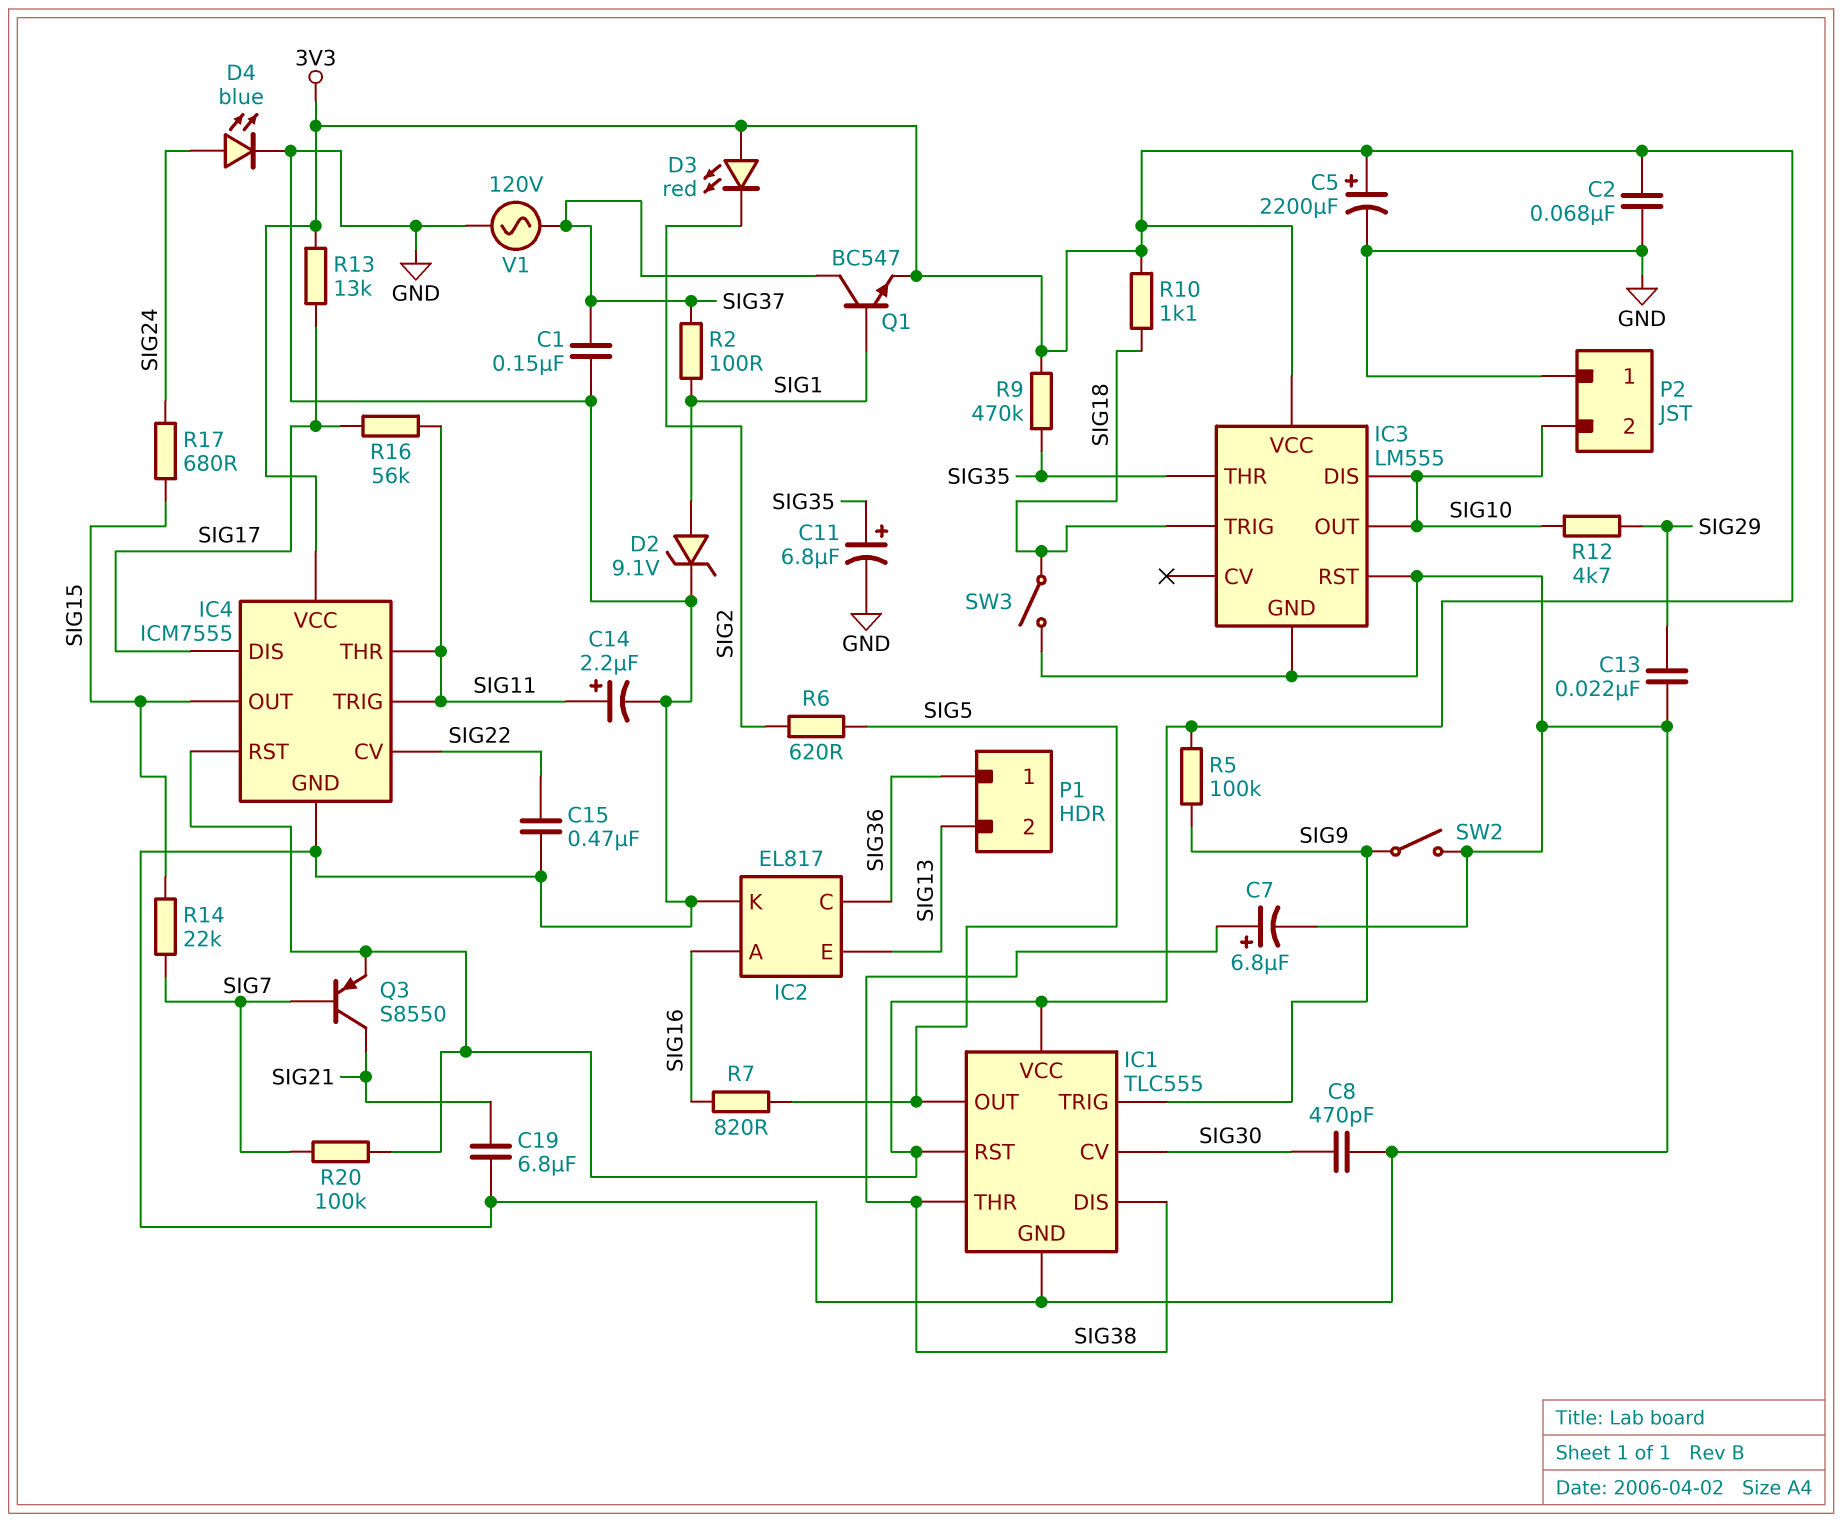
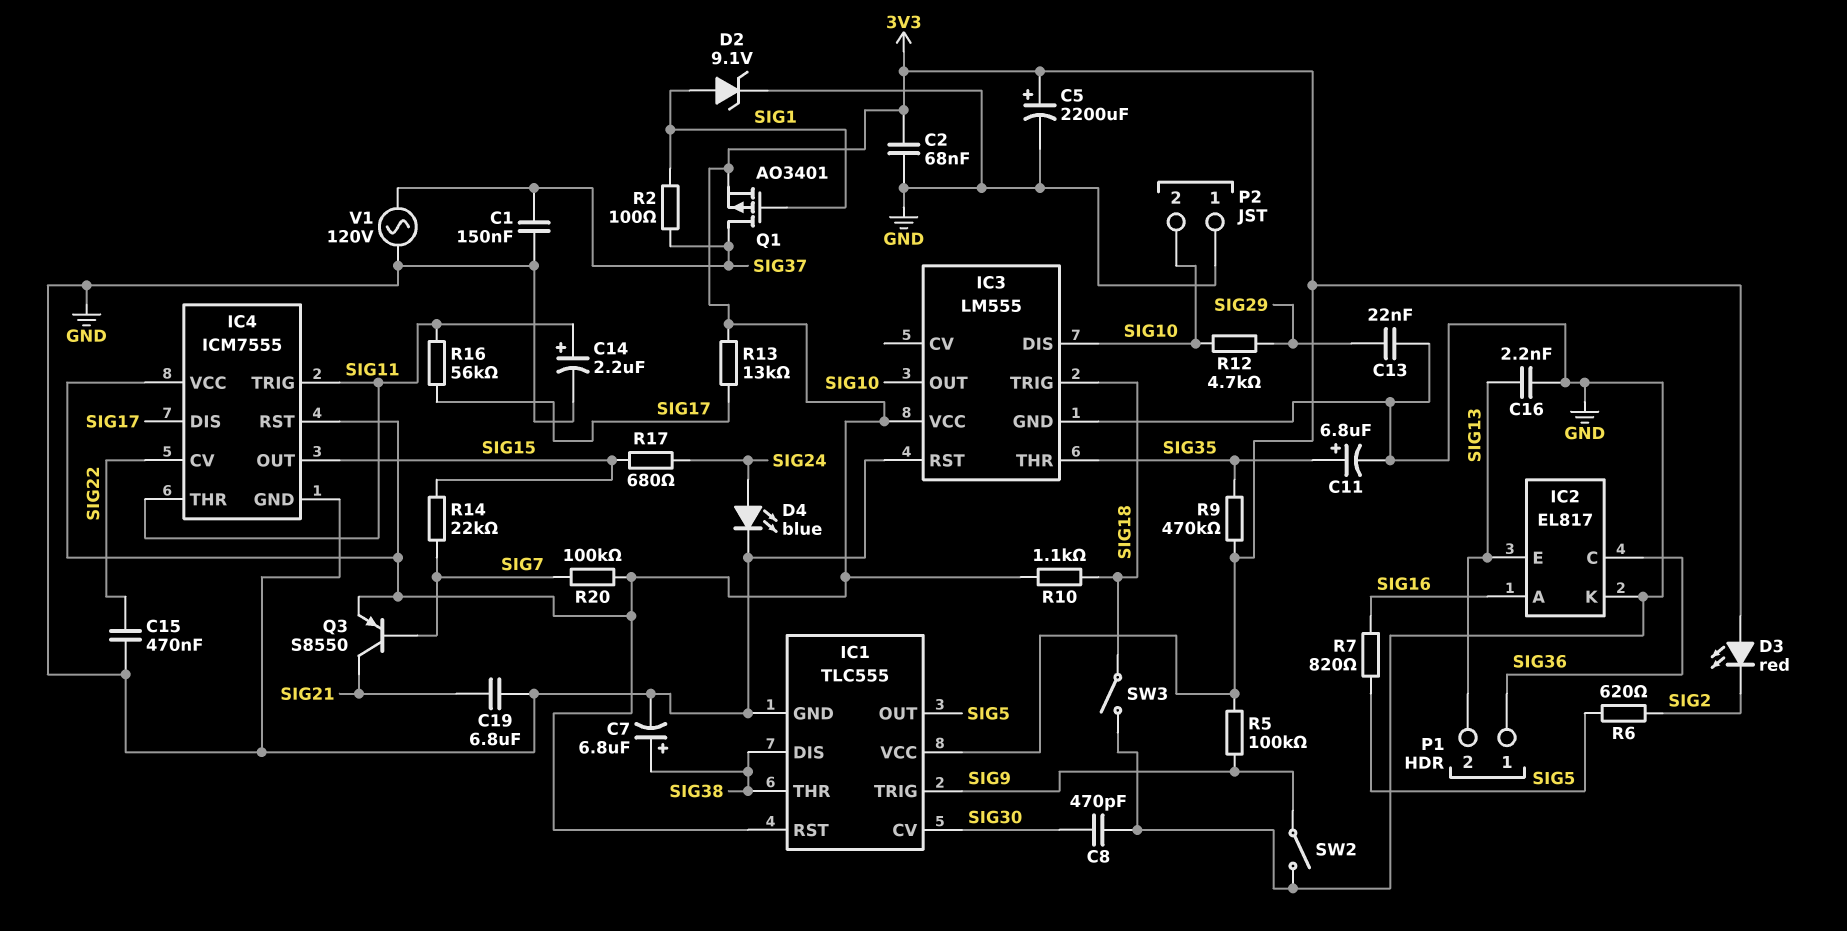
C16: none -> 2.2nF (GND, SIG13)
Q1: NPN BC547 (B SIG1, C SIG37, E 3V3) -> PMOS AO3401 (G SIG1, D SIG37, S 3V3)

